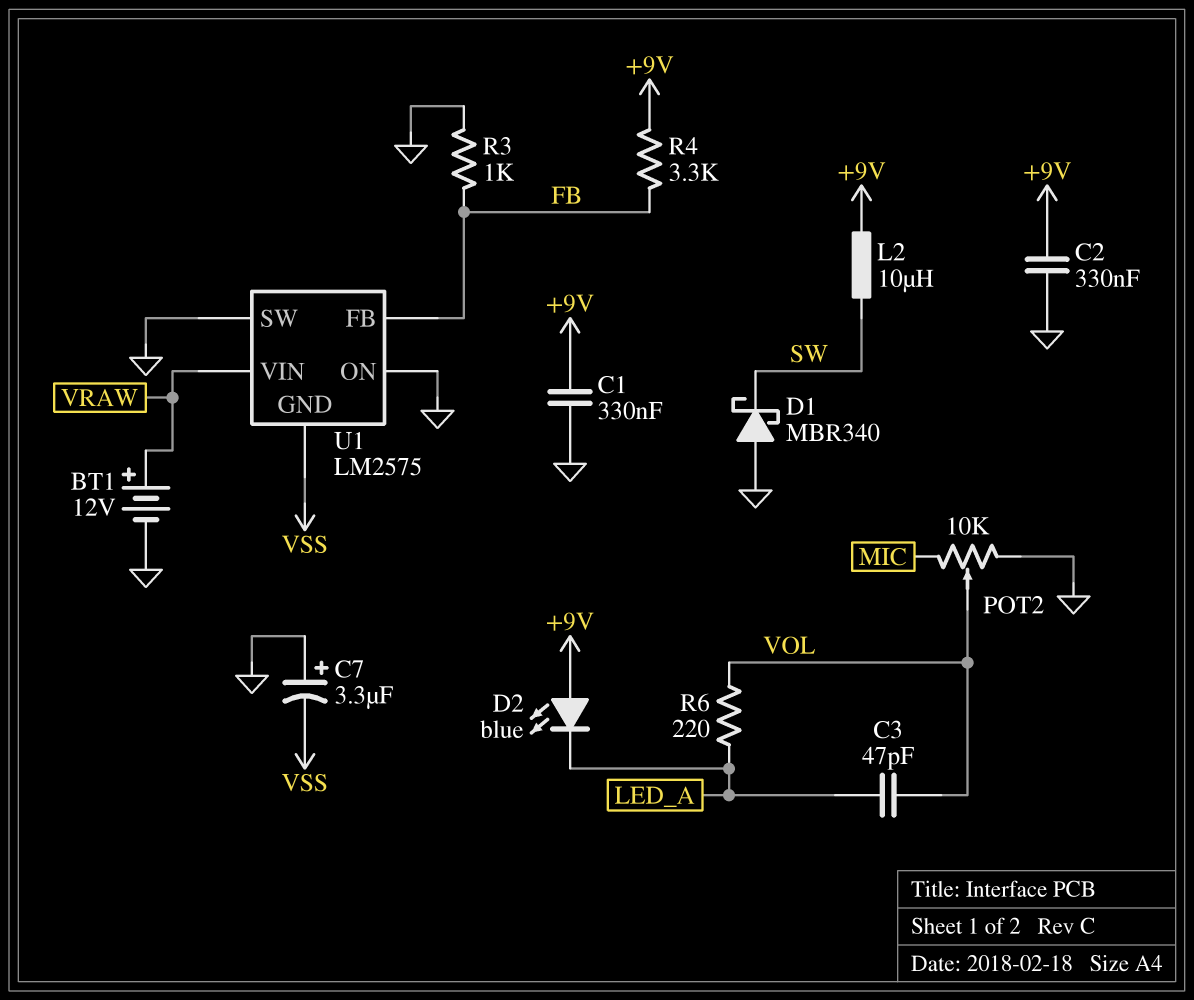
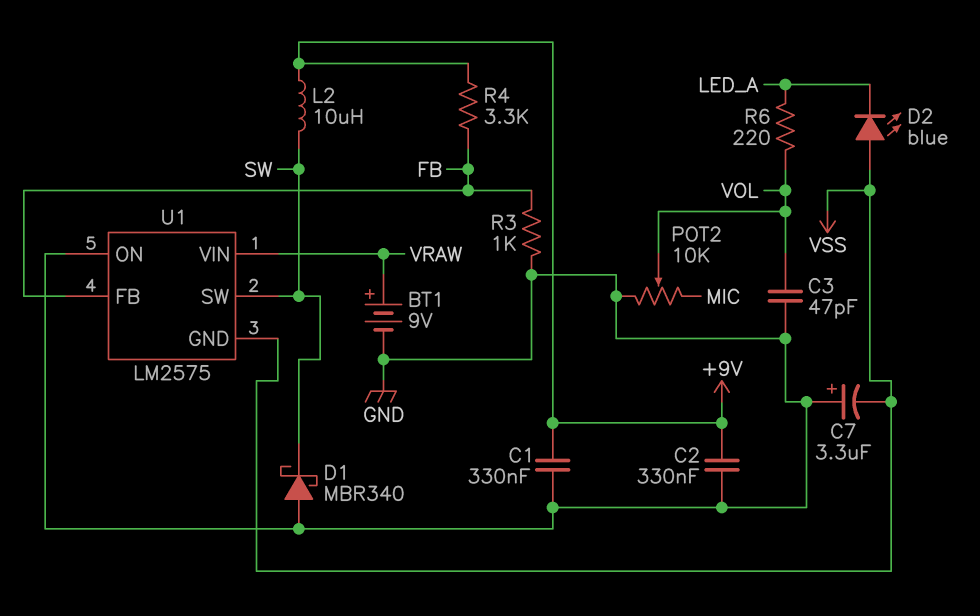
BT1: 12V (plus VRAW, minus GND) -> 9V (plus VRAW, minus GND)
C3: 47pF (LED_A, VOL) -> 47pF (GND, VOL)
D2: LED blue (A +9V, K LED_A) -> LED blue (A VSS, K LED_A)
U1 pin SW: GND -> SW

